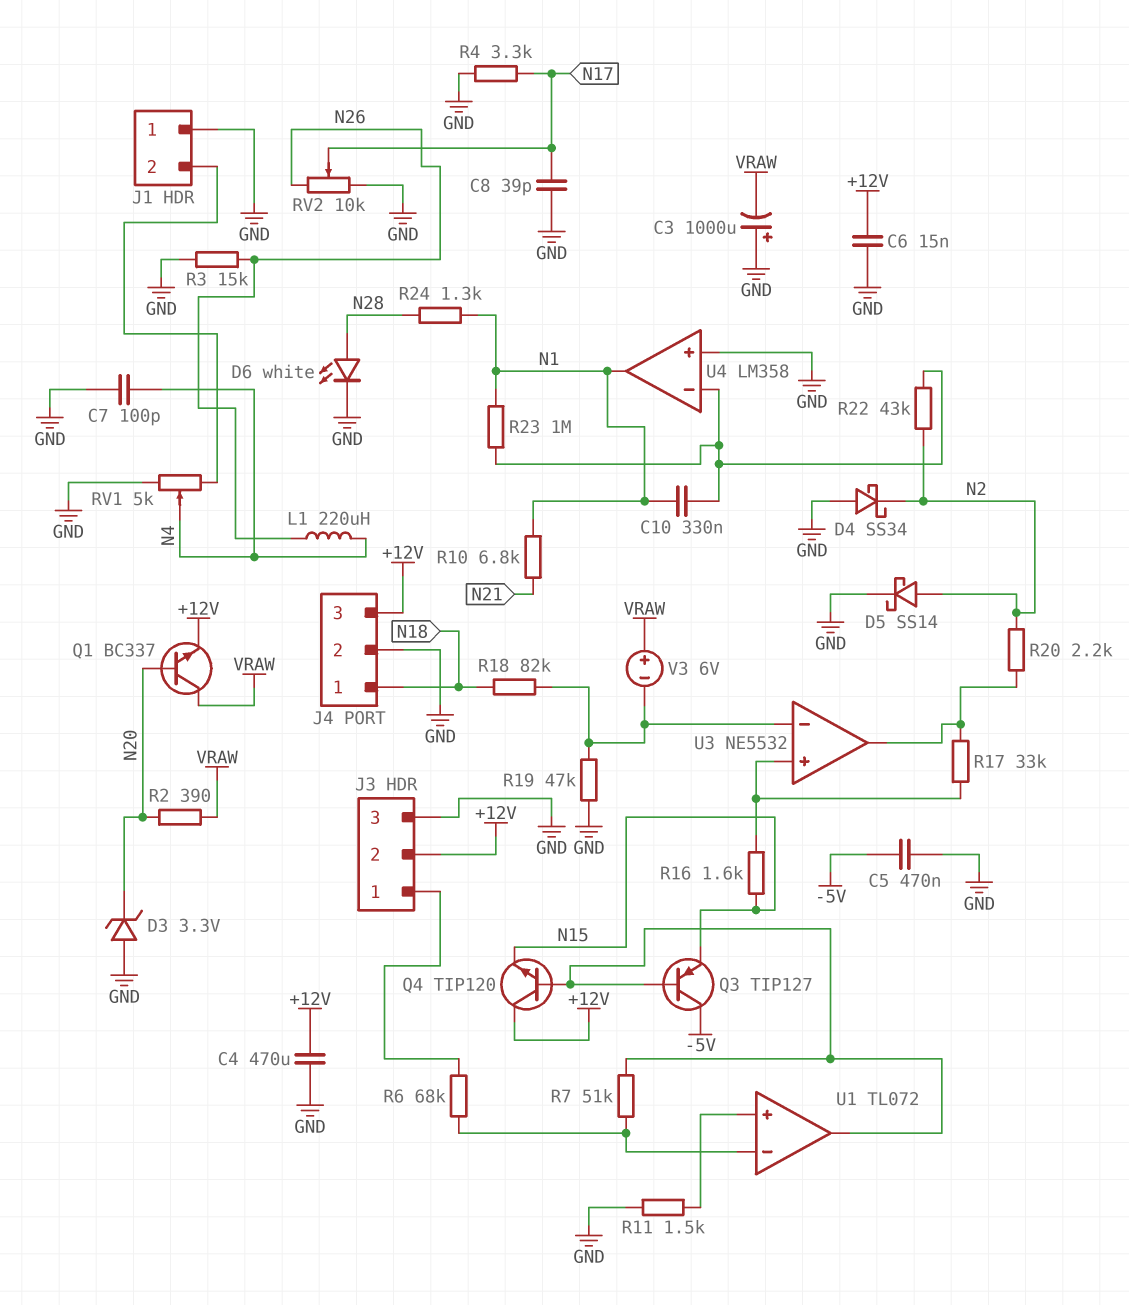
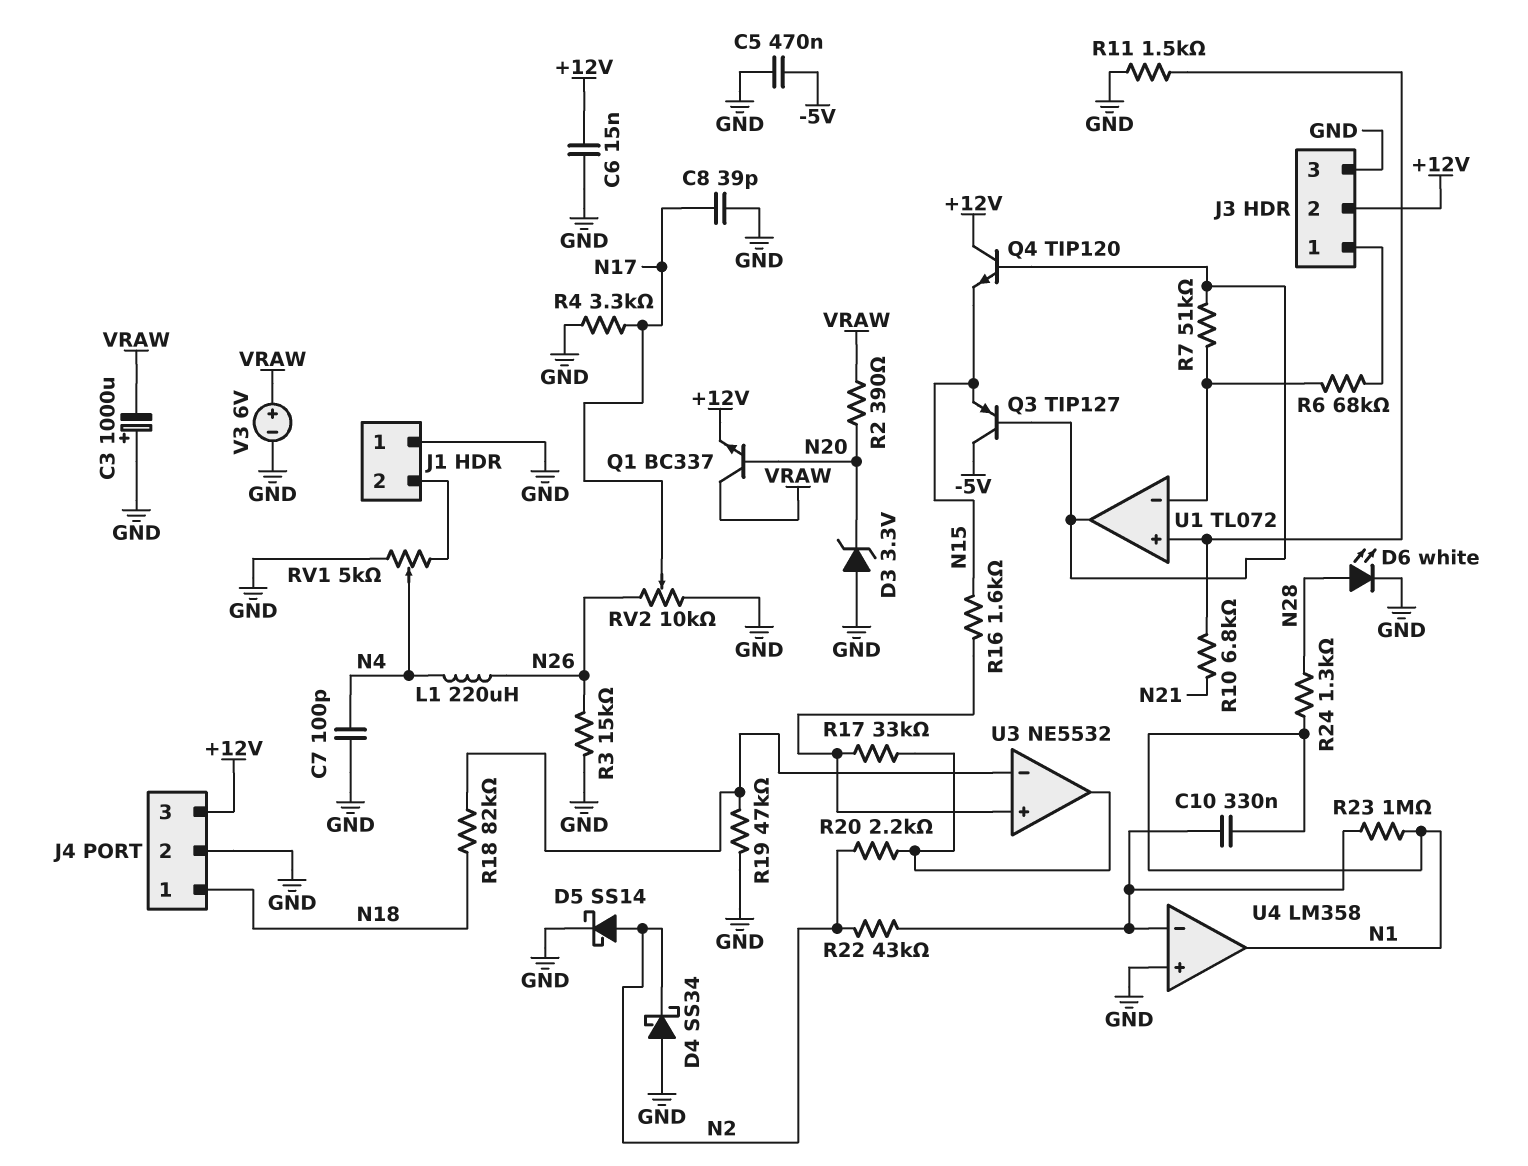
C4: 470uF (+12V, GND) -> none
R10: 6.8k (N1, N21) -> 6.8k (N21, U1/in+)
V3: 6V (plus VRAW, minus U3/in-) -> 6V (plus VRAW, minus GND)

